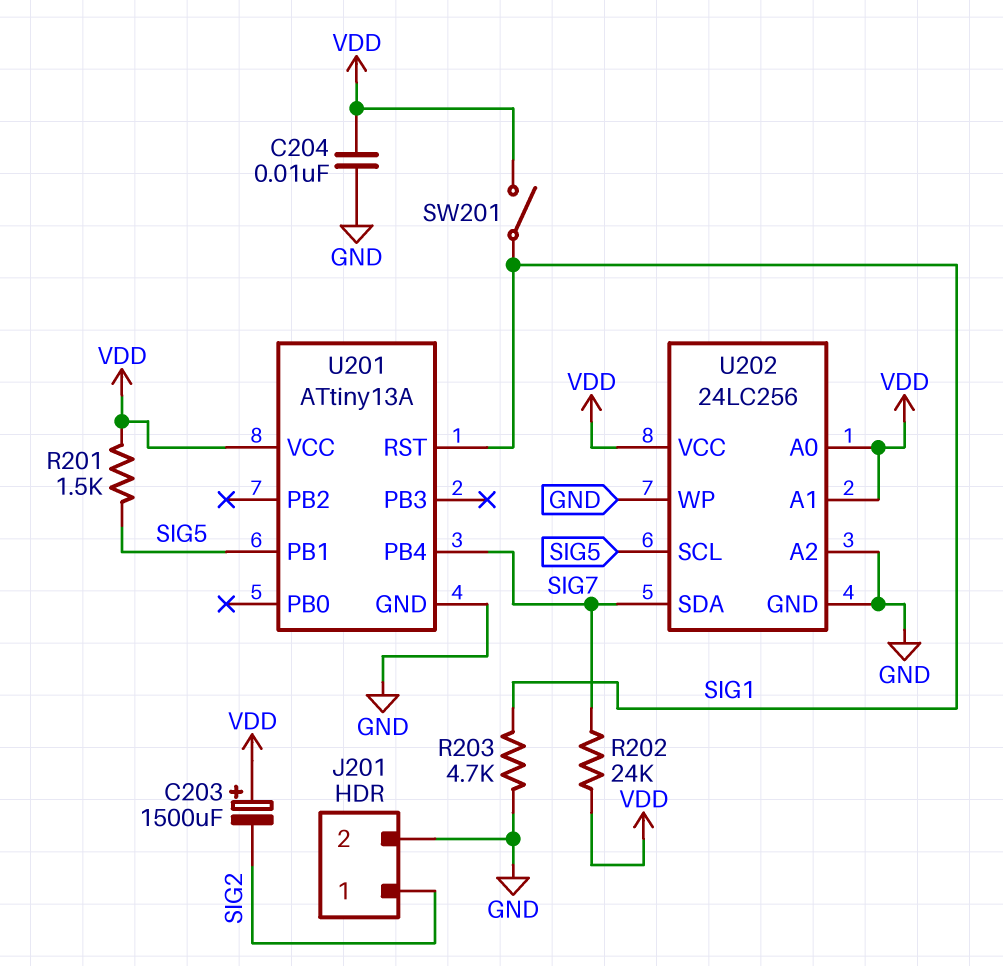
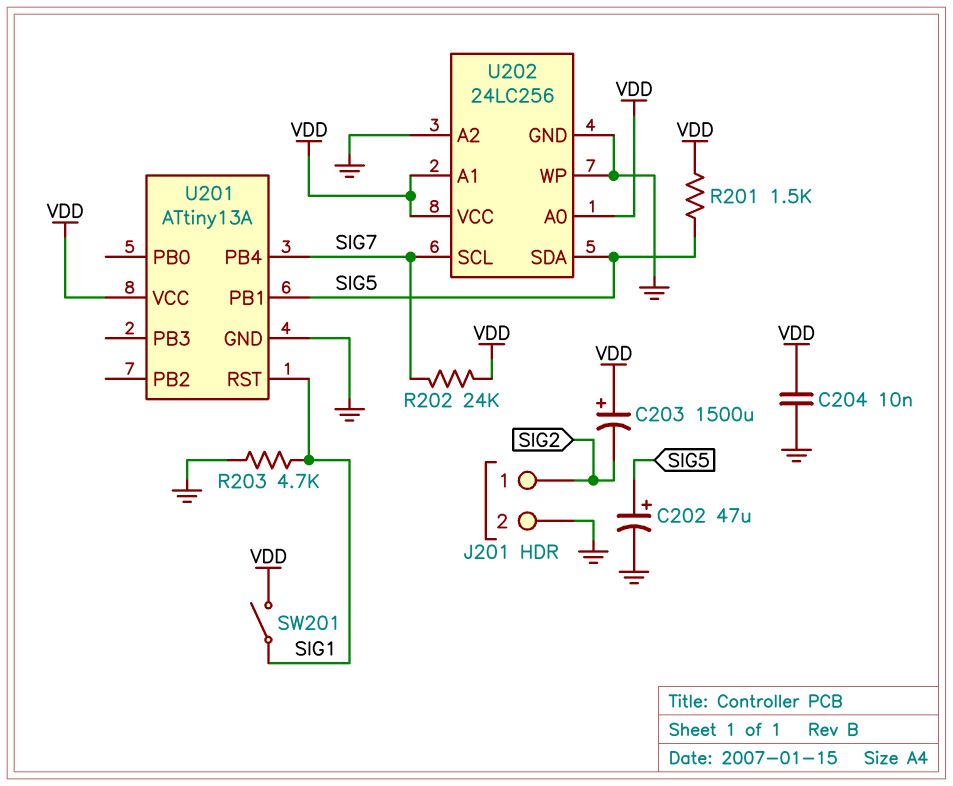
C202: none -> 47uF (plus SIG5, minus GND)
U202 pin SCL: SIG5 -> SIG7
U202 pin SDA: SIG7 -> SIG5

